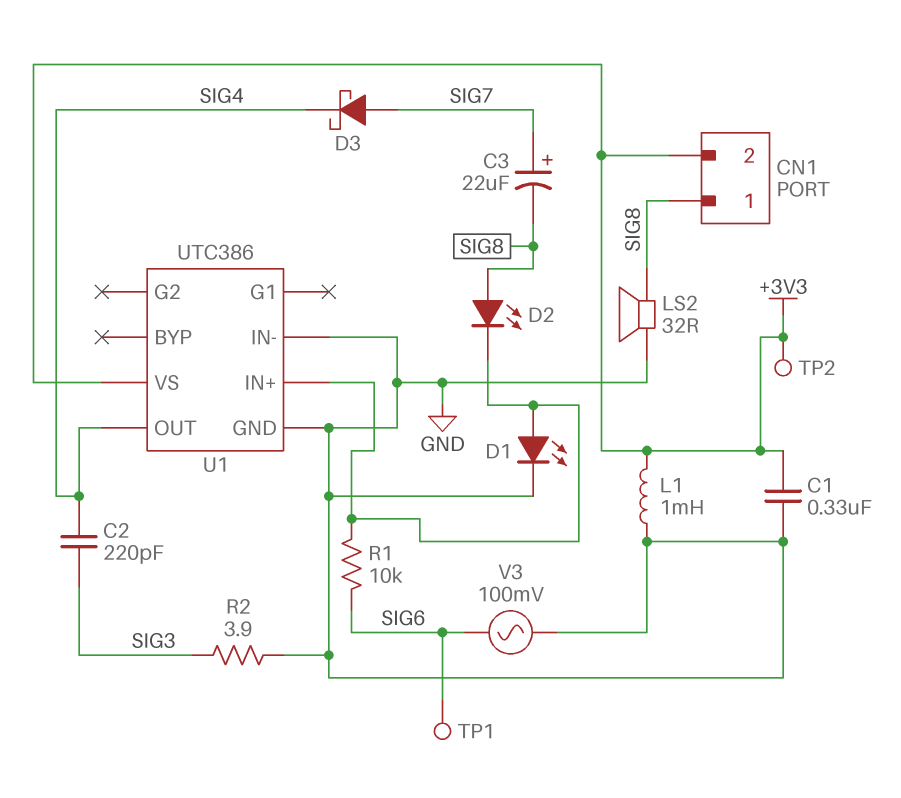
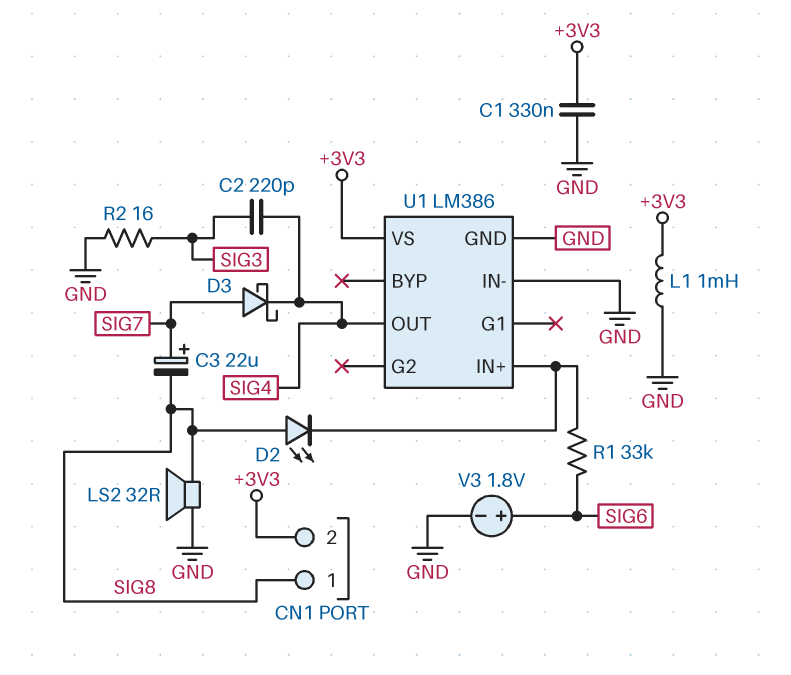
D1: LED (A U1/IN+, K GND) -> none
R1: 10k (SIG6, U1/IN+) -> 33k (SIG6, U1/IN+)
R2: 3.9 (GND, SIG3) -> 16 (GND, SIG3)
TP1: test point (SIG6) -> none
TP2: test point (+3V3) -> none
U1: UTC386 -> LM386
V3: AC 100mV (GND, SIG6) -> 1.8V (plus SIG6, minus GND)

